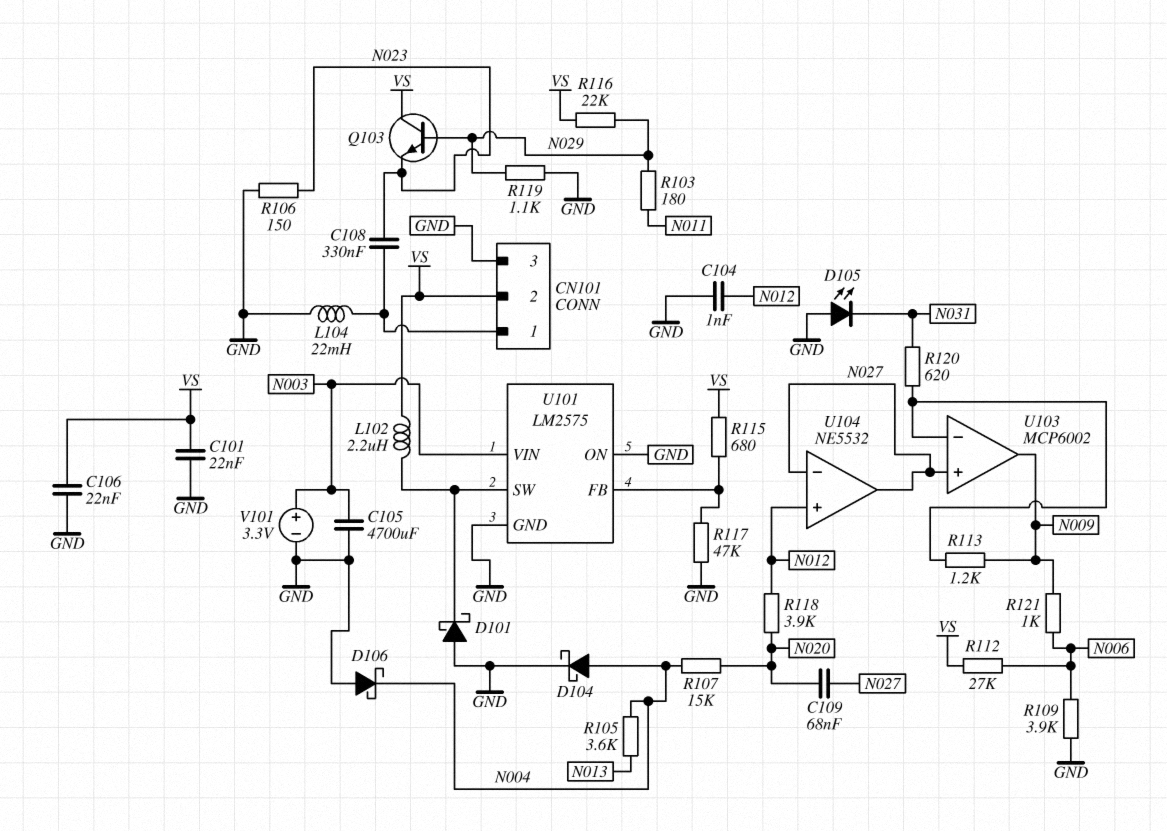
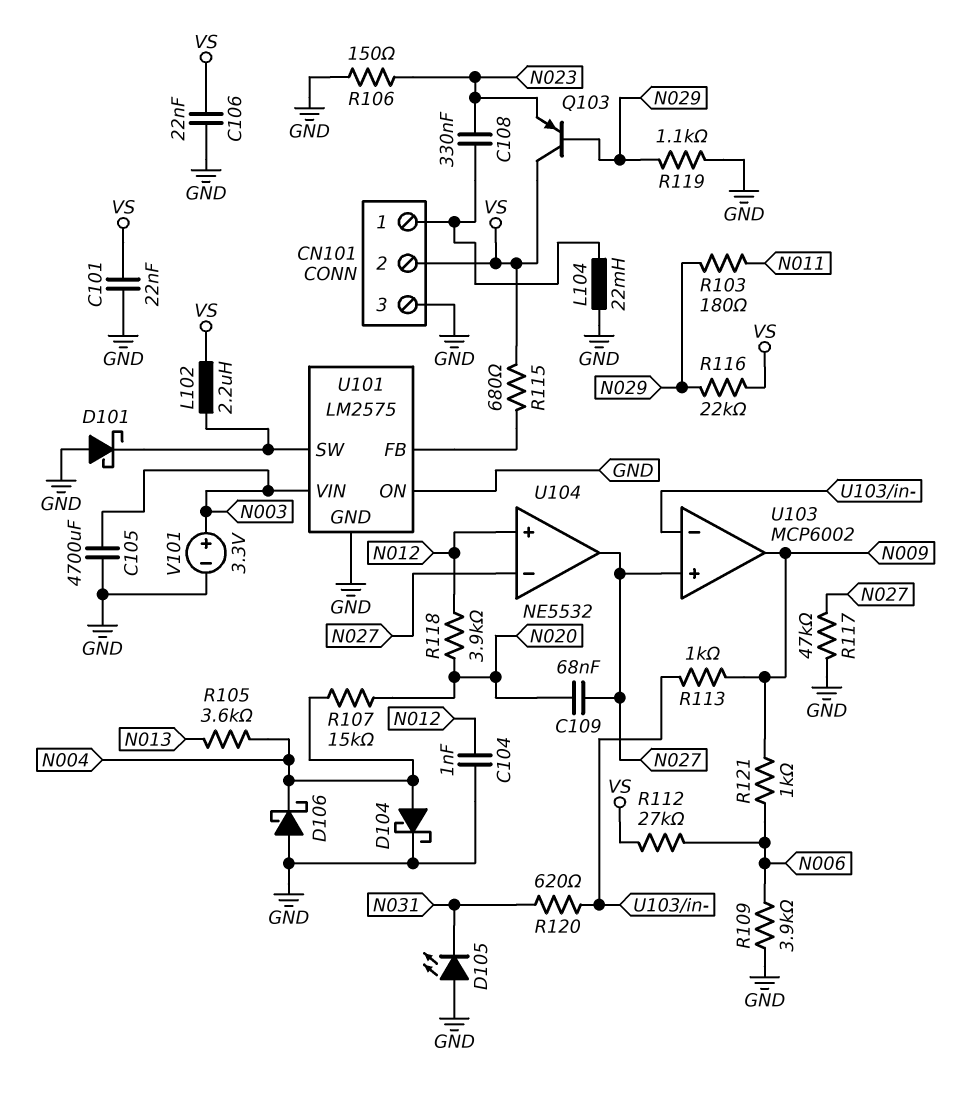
Q103: NPN (B N029, C VS, E N023) -> PNP (B N029, C VS, E N023)
R113: 1.2k (N009, U103/in-) -> 1k (N009, U103/in-)
R117: 47k (GND, U101/FB) -> 47k (GND, N027)

